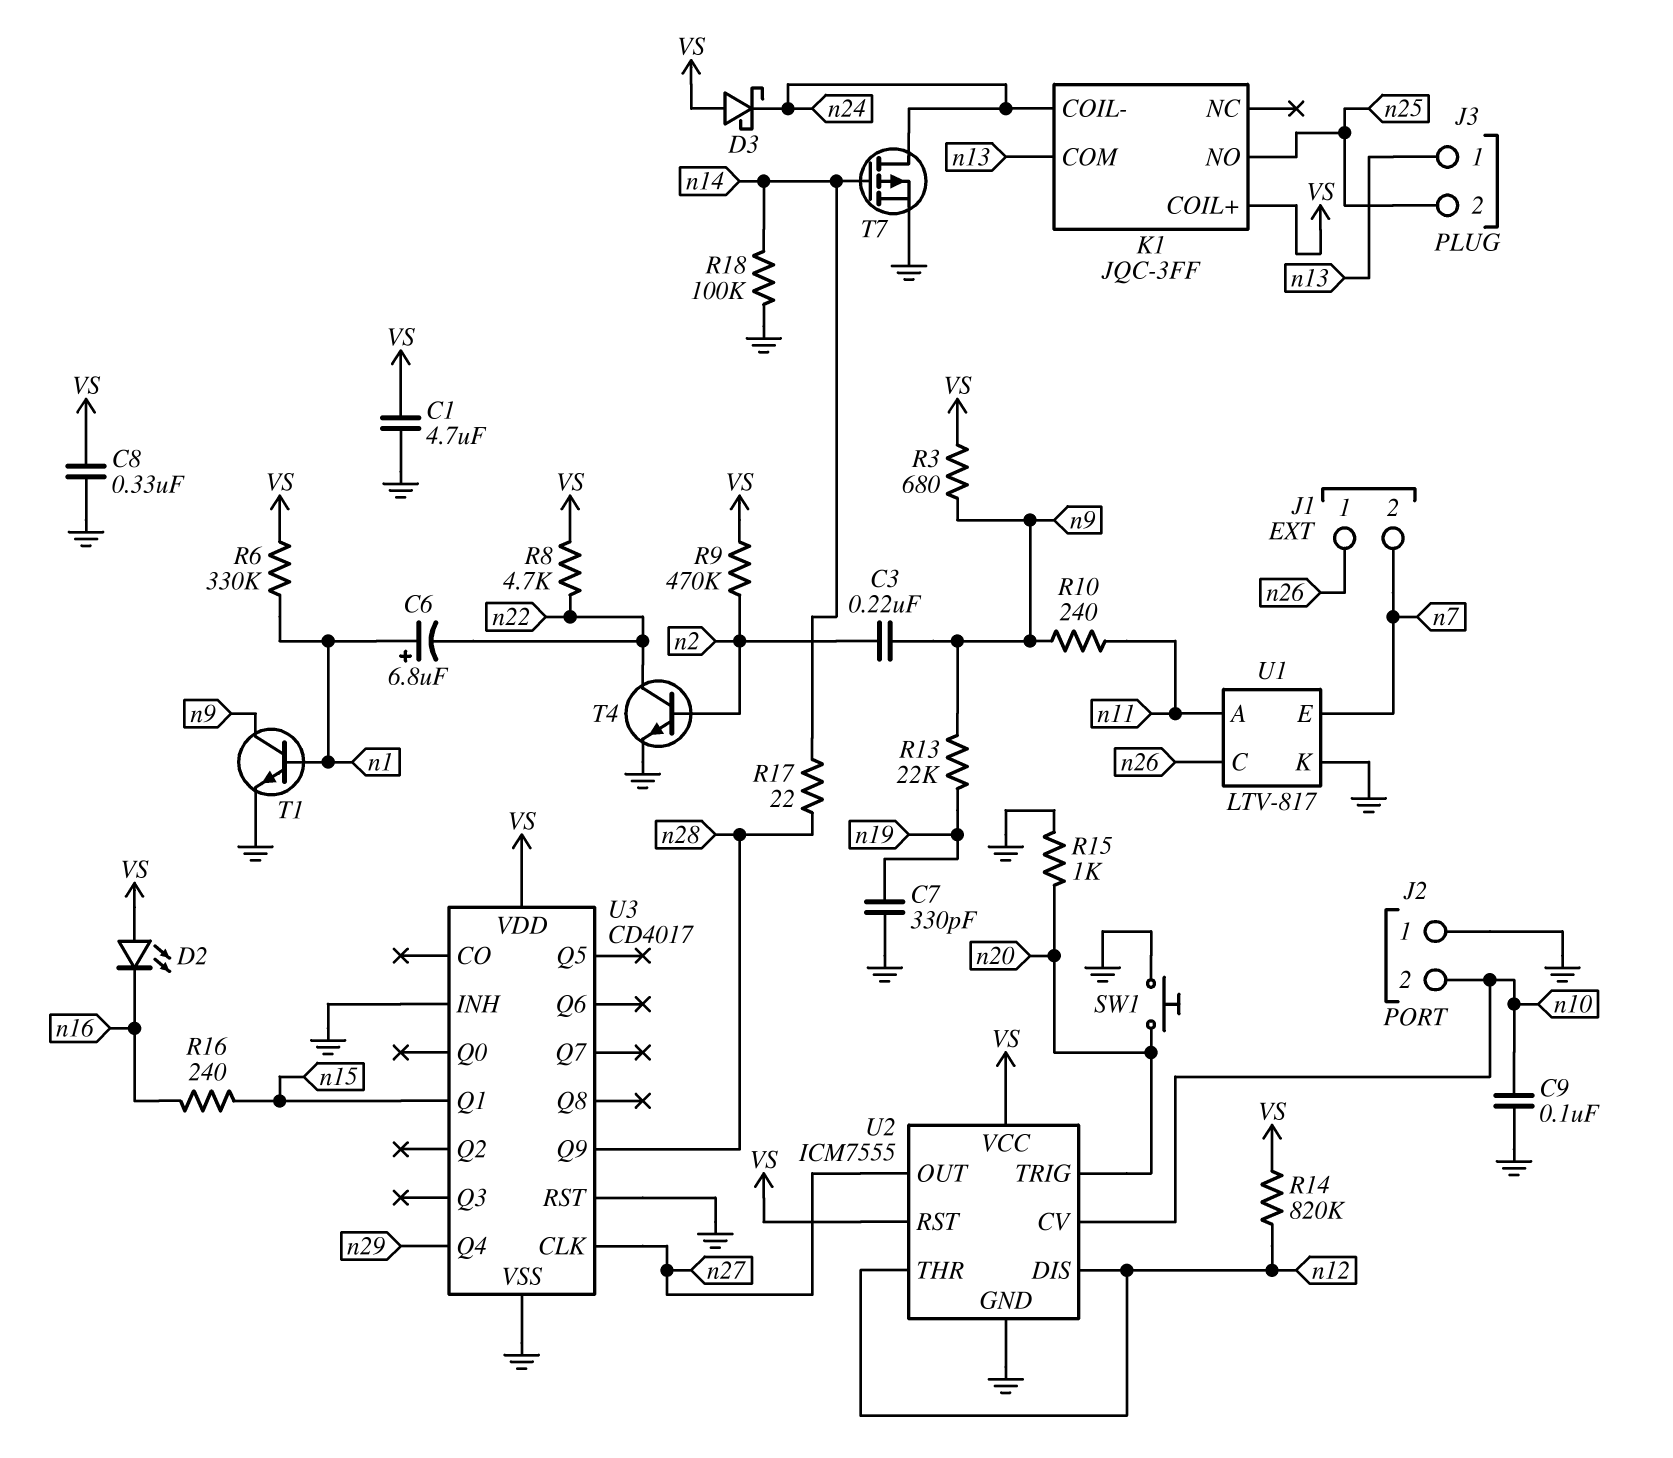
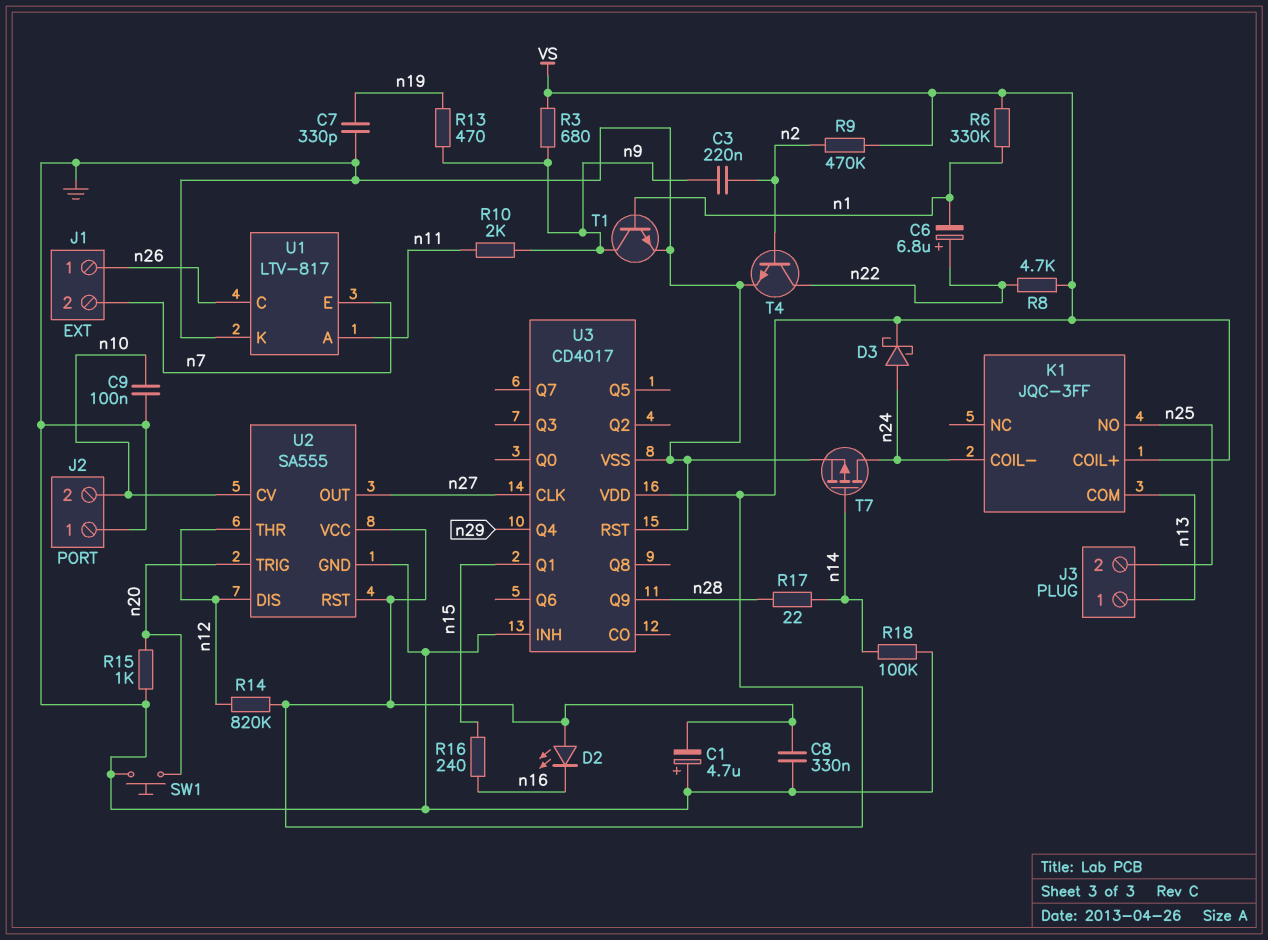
C1: 4.7uF (GND, VS) -> 4.7uF (plus GND, minus VS)
C6: 6.8uF (plus n1, minus n22) -> 6.8uF (plus n22, minus n1)
D3: schottky (A VS, K n24) -> schottky (A n24, K VS)
R10: 240 (n9, n11) -> 2k (n9, n11)
R13: 22k (n9, n19) -> 470 (n9, n19)
U2: ICM7555 -> SA555

